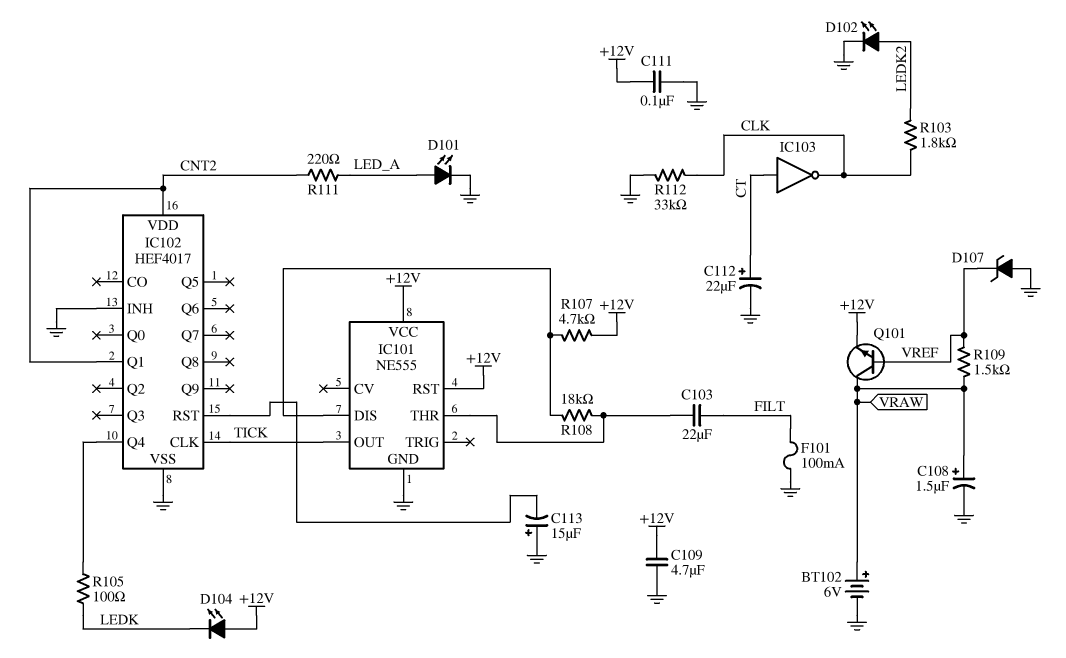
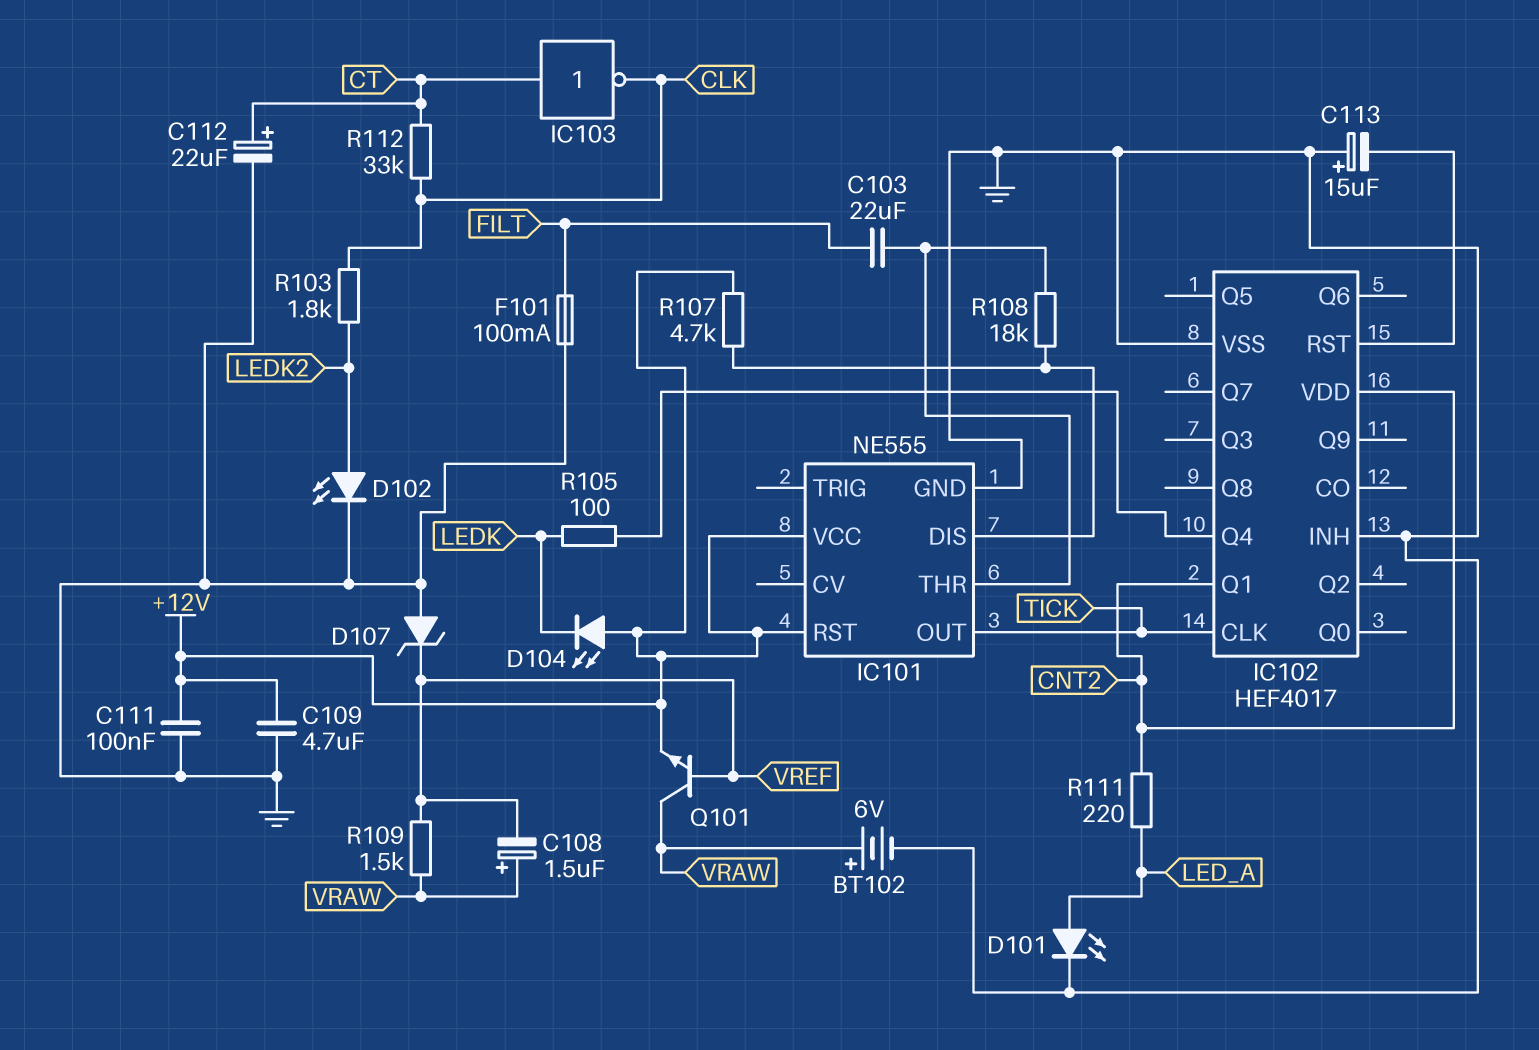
C108: 1.5uF (plus VRAW, minus GND) -> 1.5uF (plus VRAW, minus VREF)
R112: 33k (CLK, GND) -> 33k (CLK, CT)

